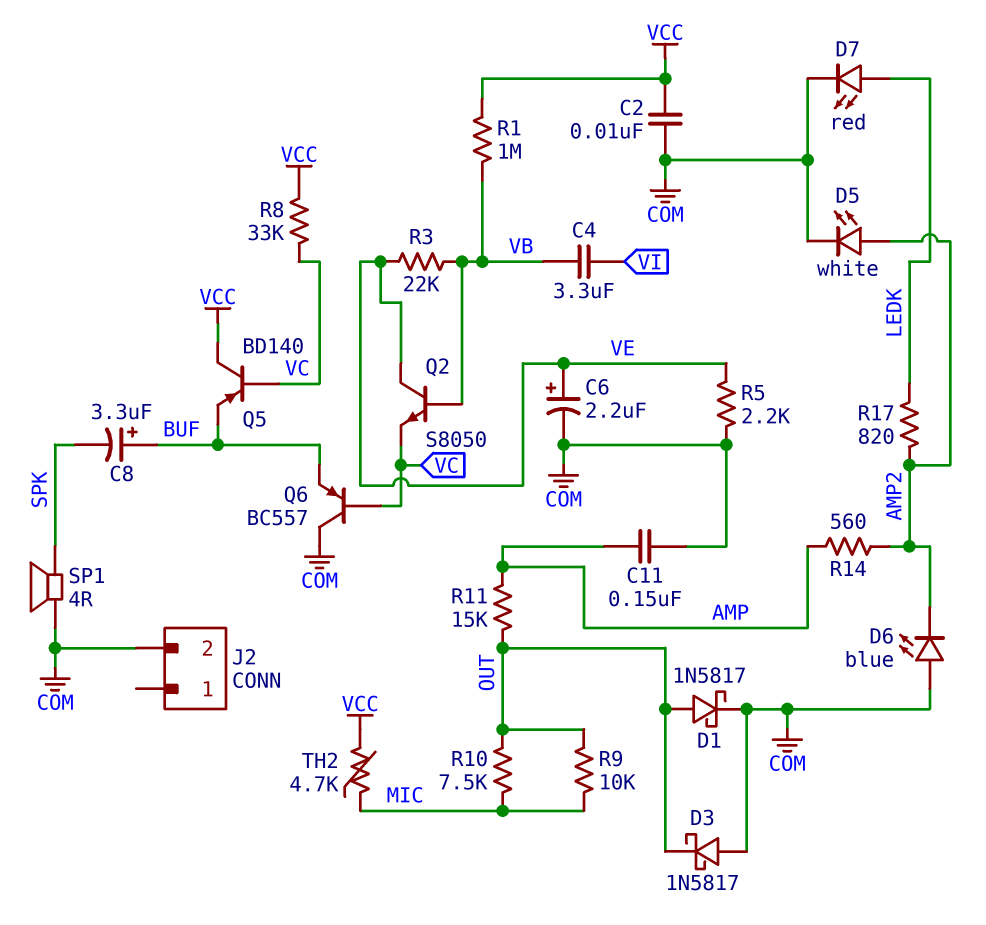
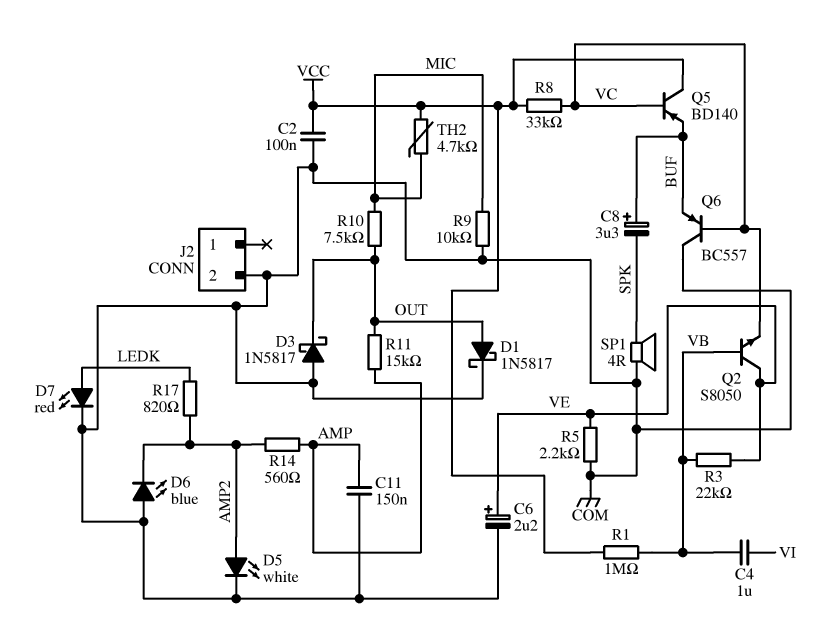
C2: 10nF (COM, VCC) -> 100nF (COM, VCC)
C4: 3.3uF (VB, VI) -> 1uF (VB, VI)
R9: 10k (MIC, OUT) -> 10k (COM, MIC)

